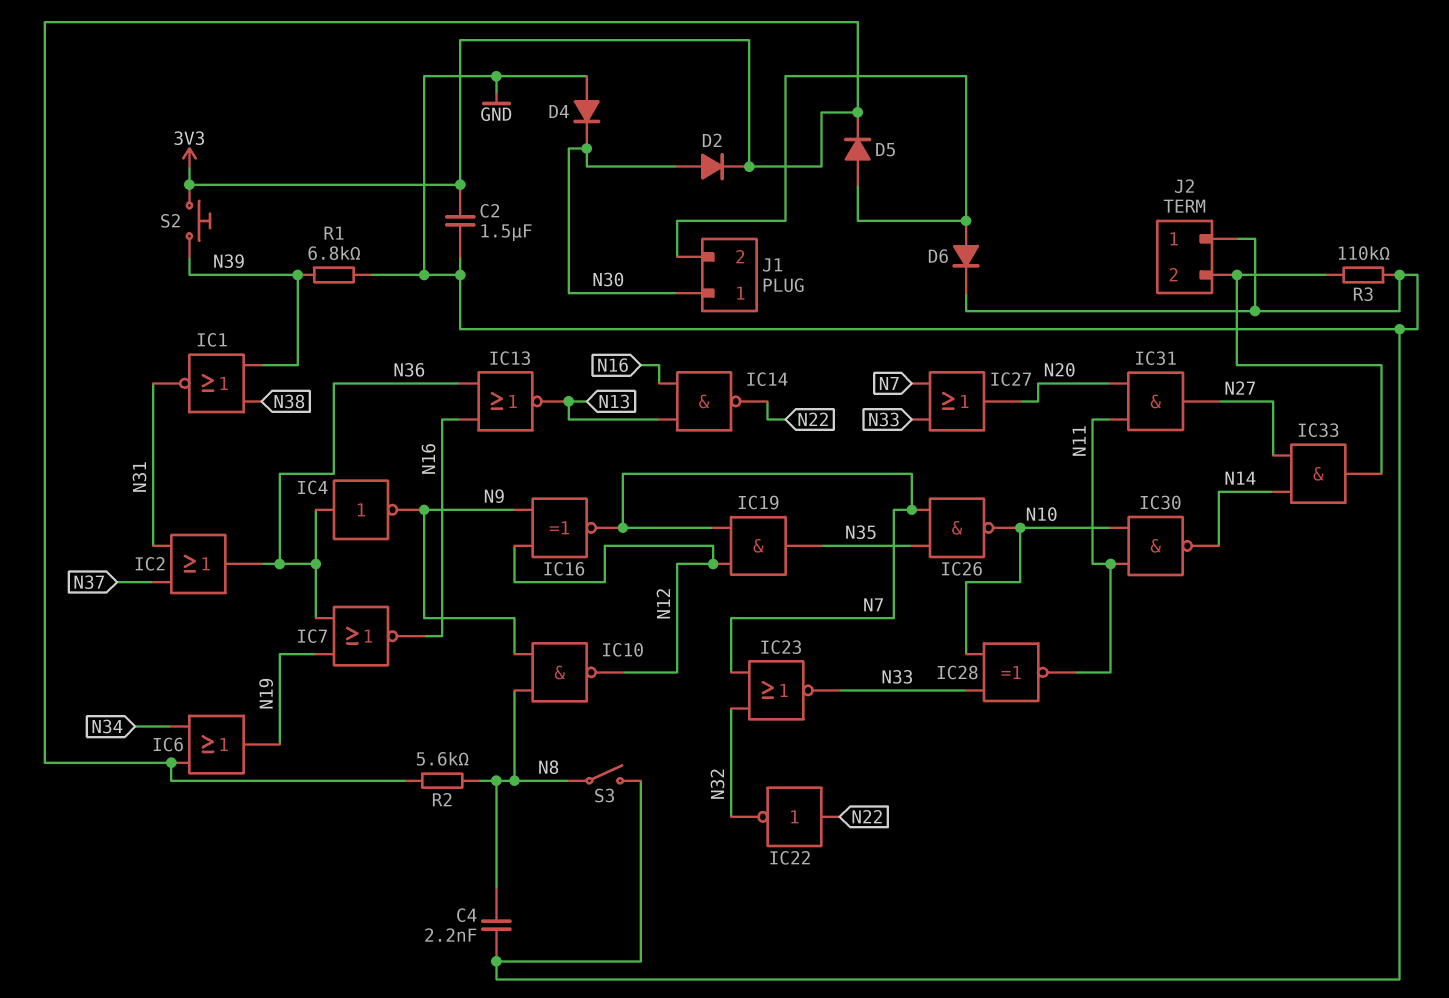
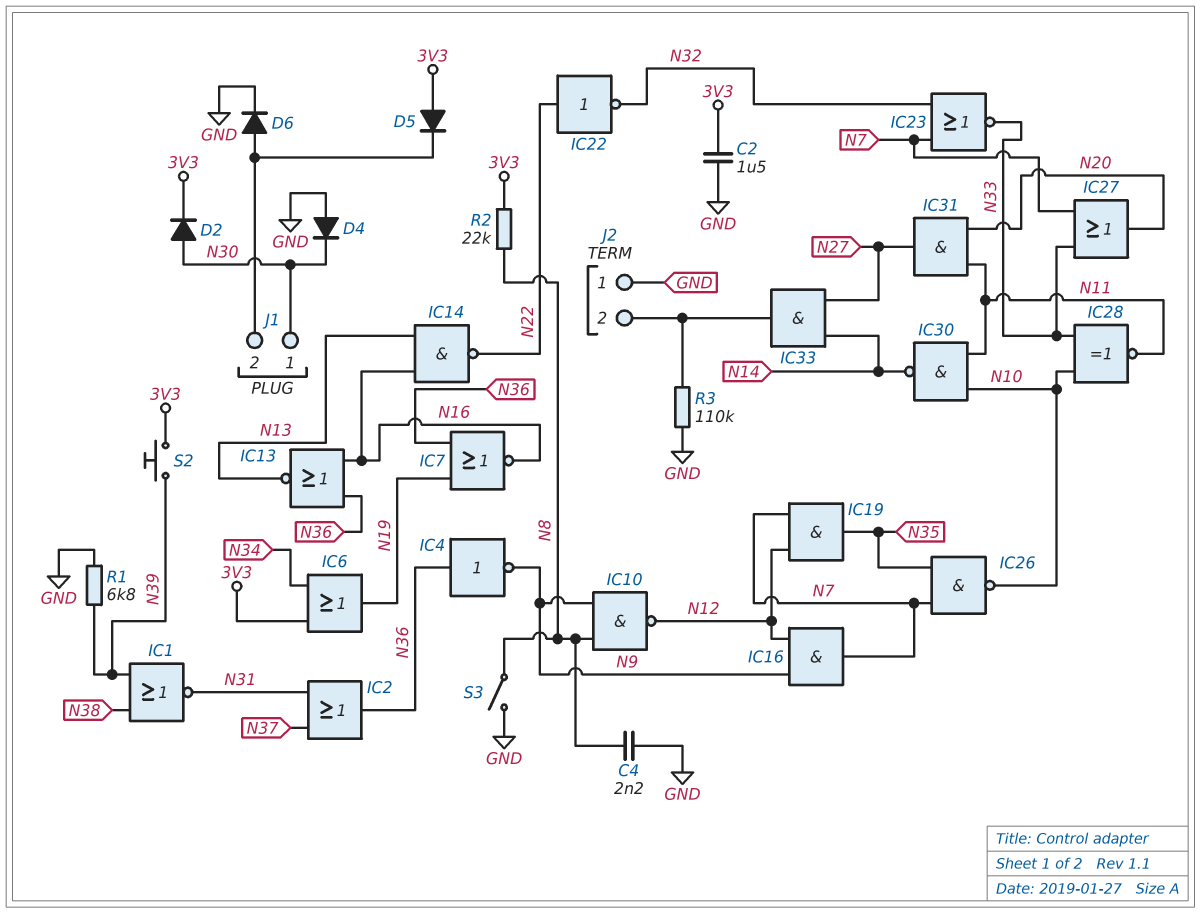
D5: diode (A J1/2, K 3V3) -> diode (A 3V3, K J1/2)
IC16: XNOR (in N9, in N12, out N7) -> AND (in N9, in N12, out N7)
R2: 5.6k (3V3, N8) -> 22k (3V3, N8)

